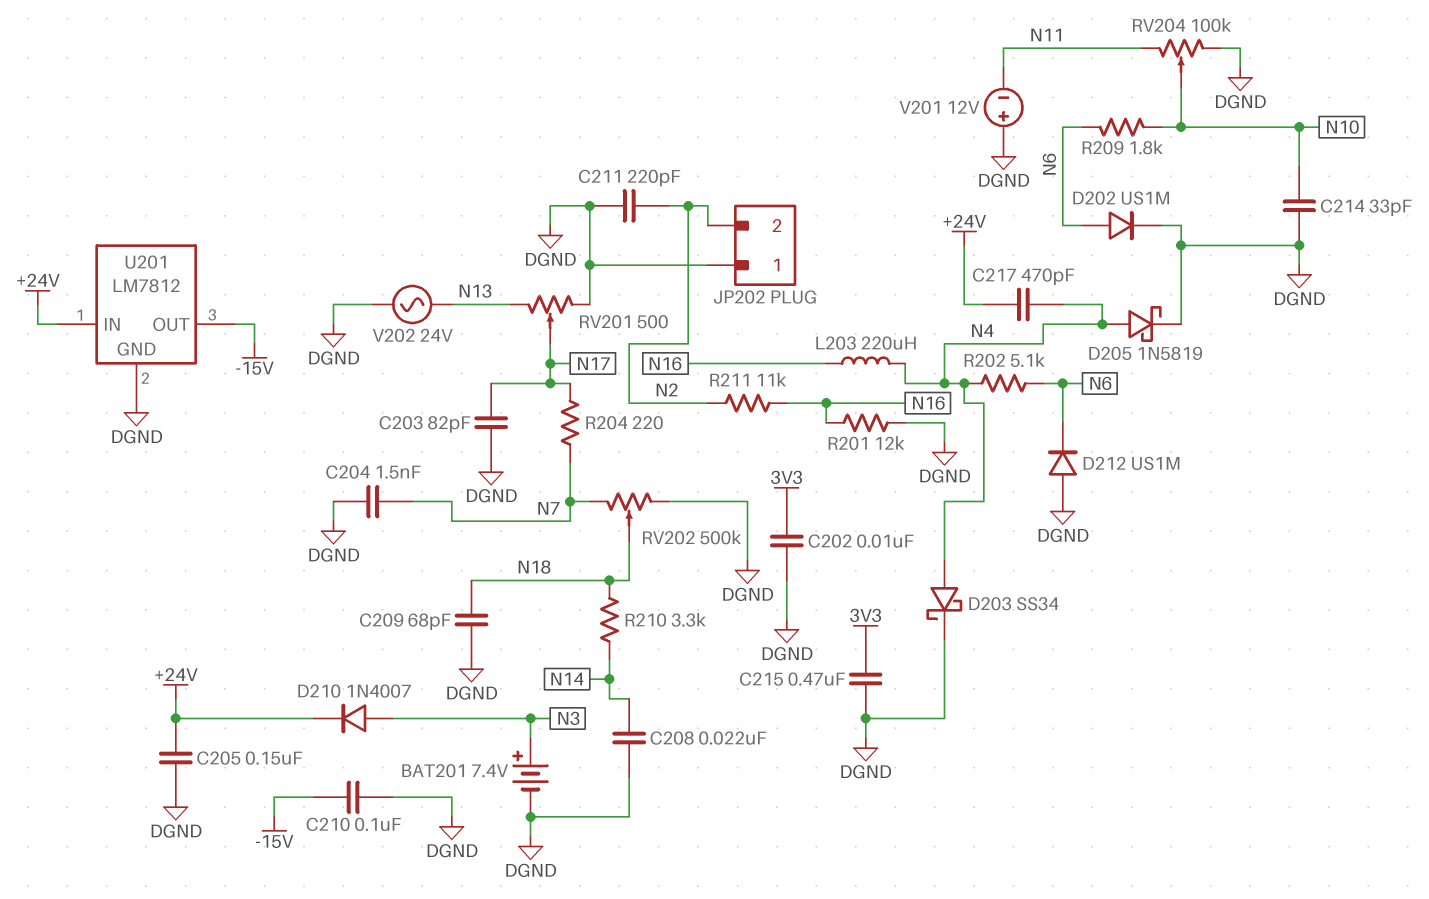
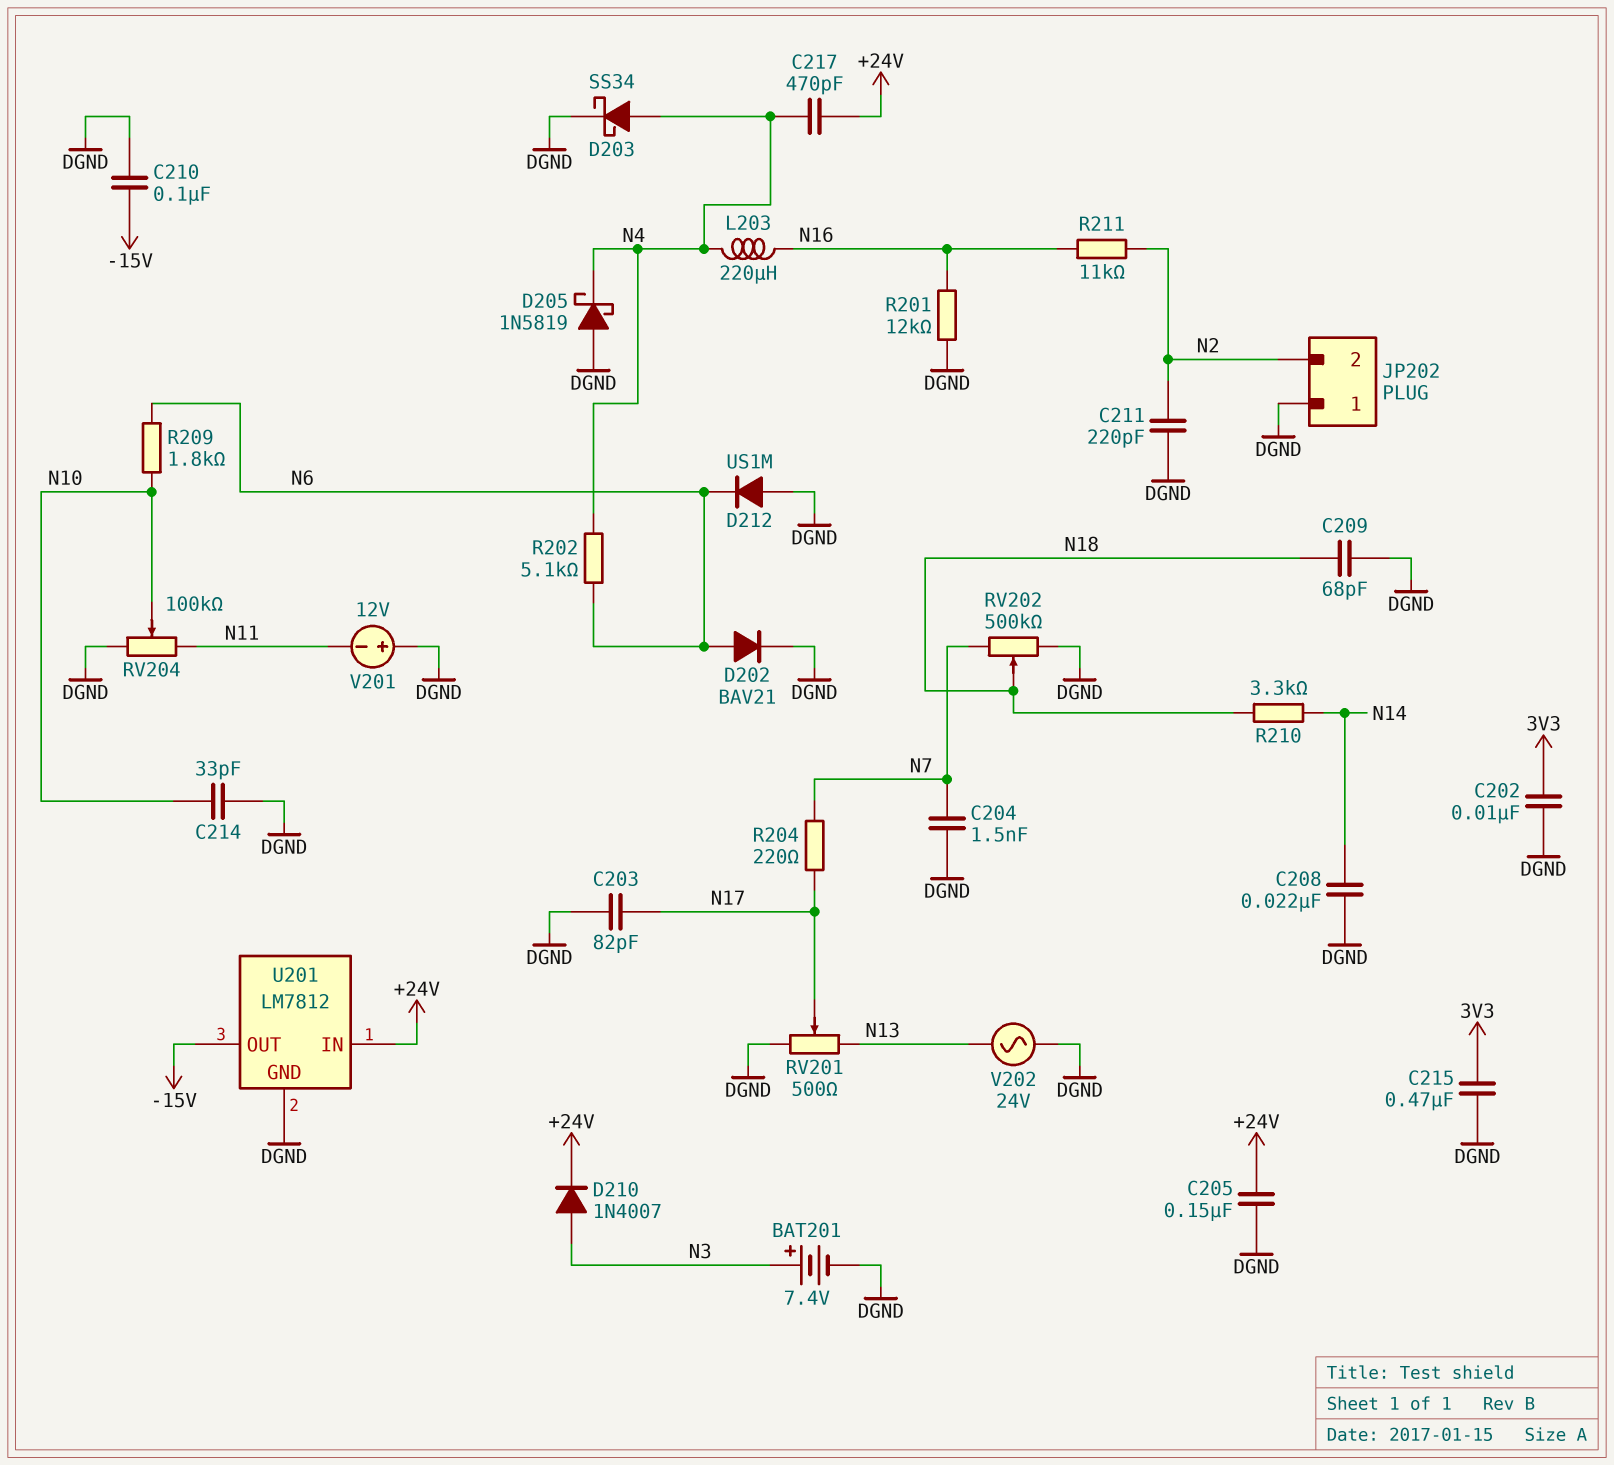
D202: diode US1M (A N6, K DGND) -> diode BAV21 (A N6, K DGND)
D205: schottky 1N5819 (A N4, K DGND) -> schottky 1N5819 (A DGND, K N4)

